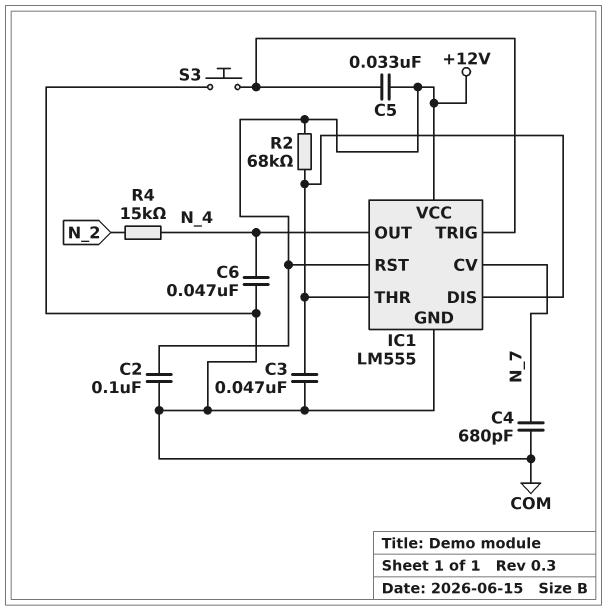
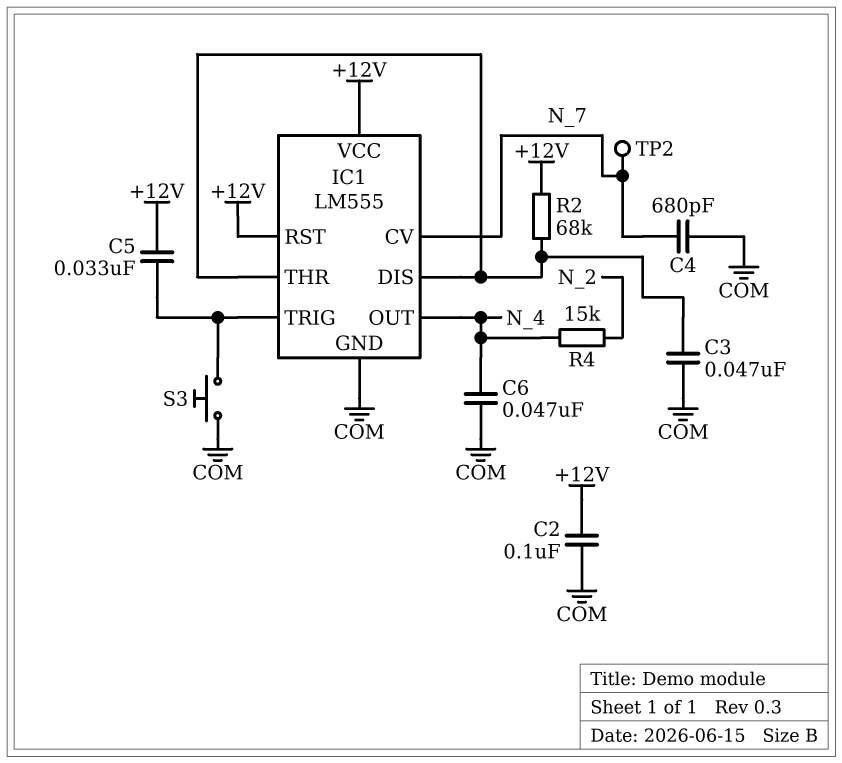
TP2: none -> test point (N_7)

